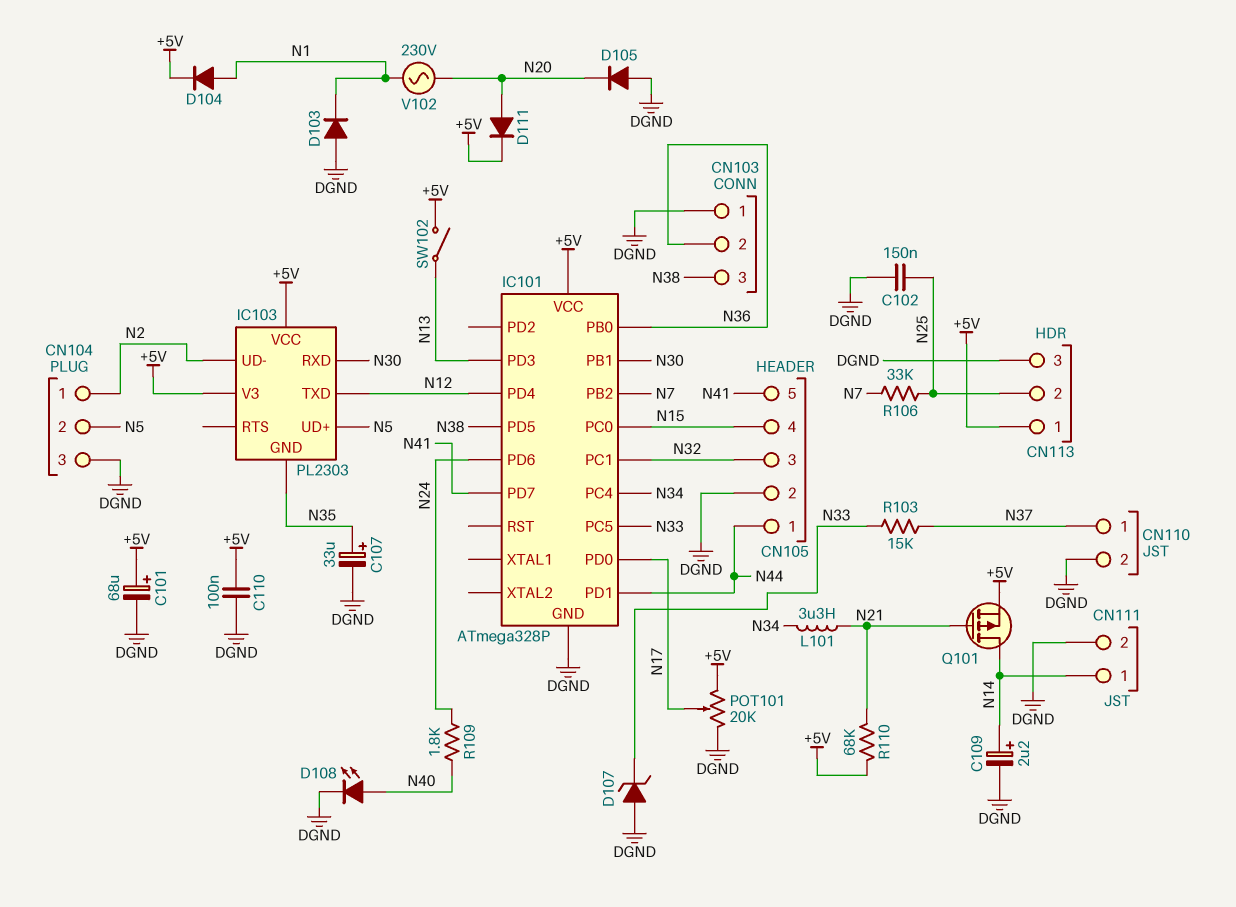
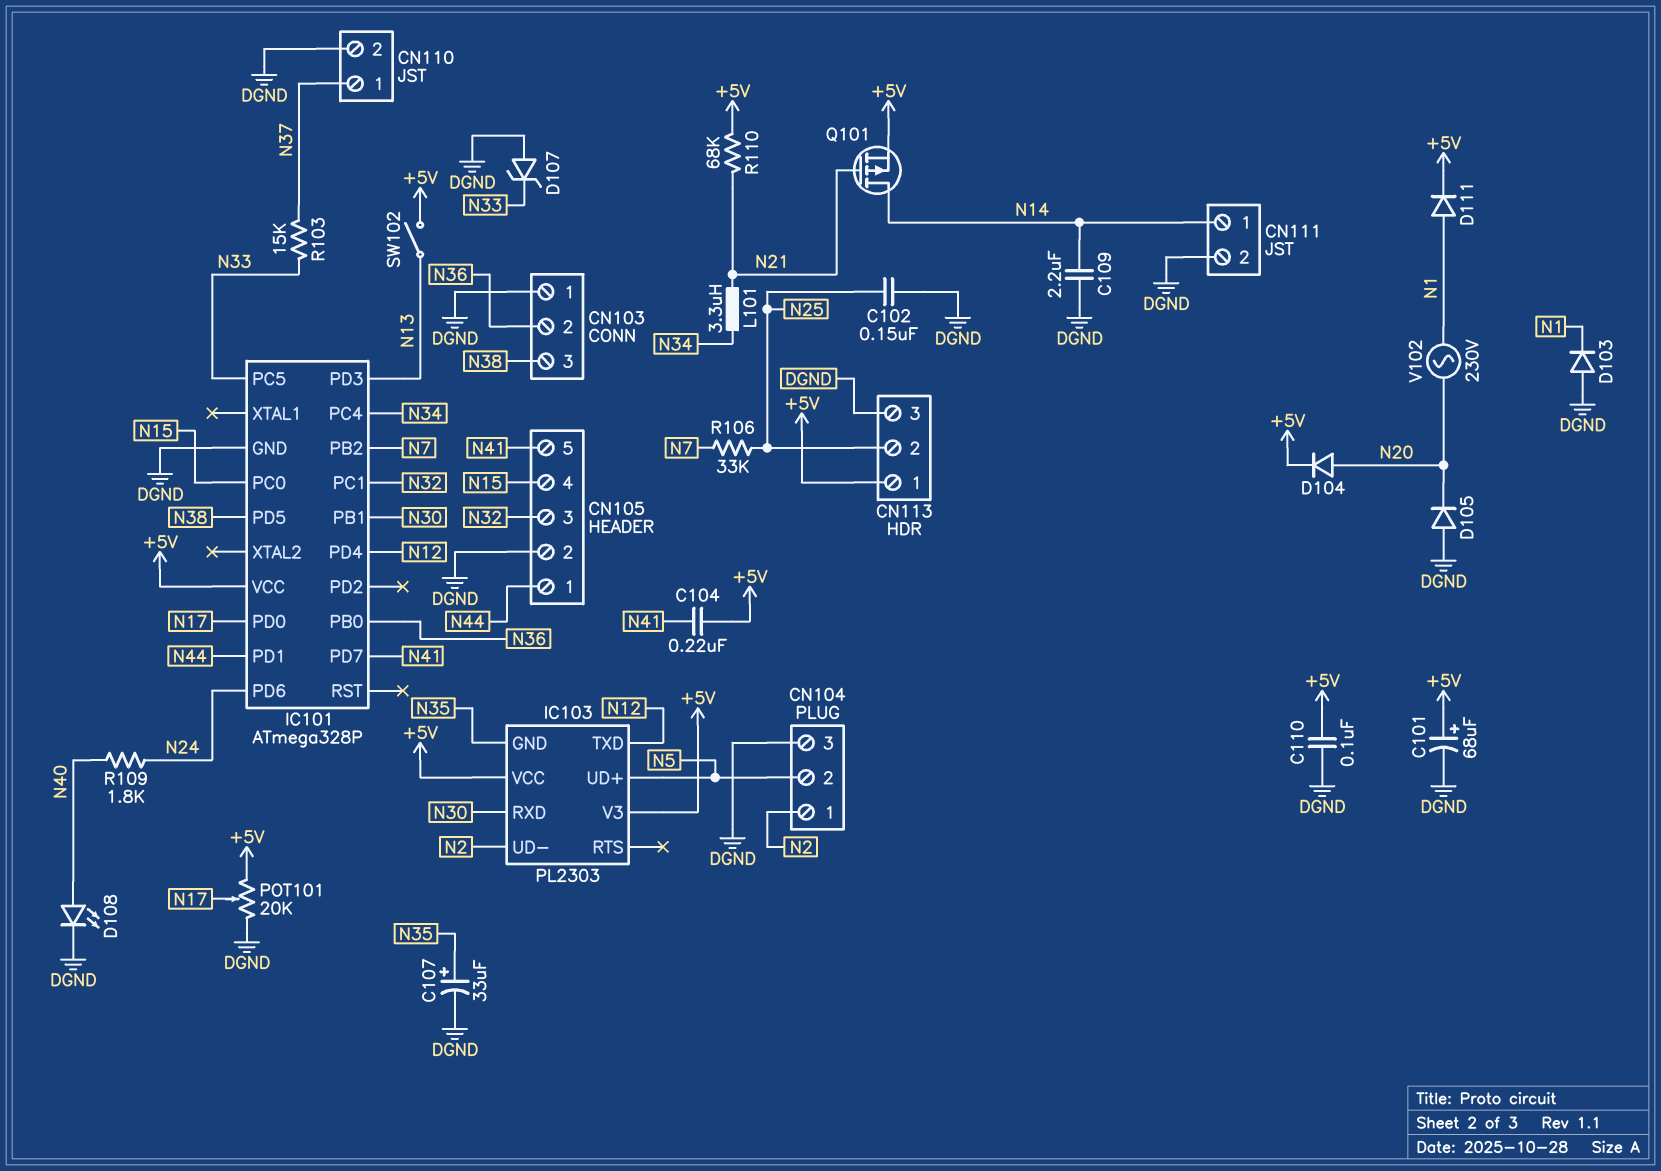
C104: none -> 220nF (+5V, N41)
C109: 2.2uF (plus N14, minus DGND) -> 2.2uF (DGND, N14)
D104: diode (A N1, K +5V) -> diode (A N20, K +5V)
D111: diode (A N20, K +5V) -> diode (A N1, K +5V)

